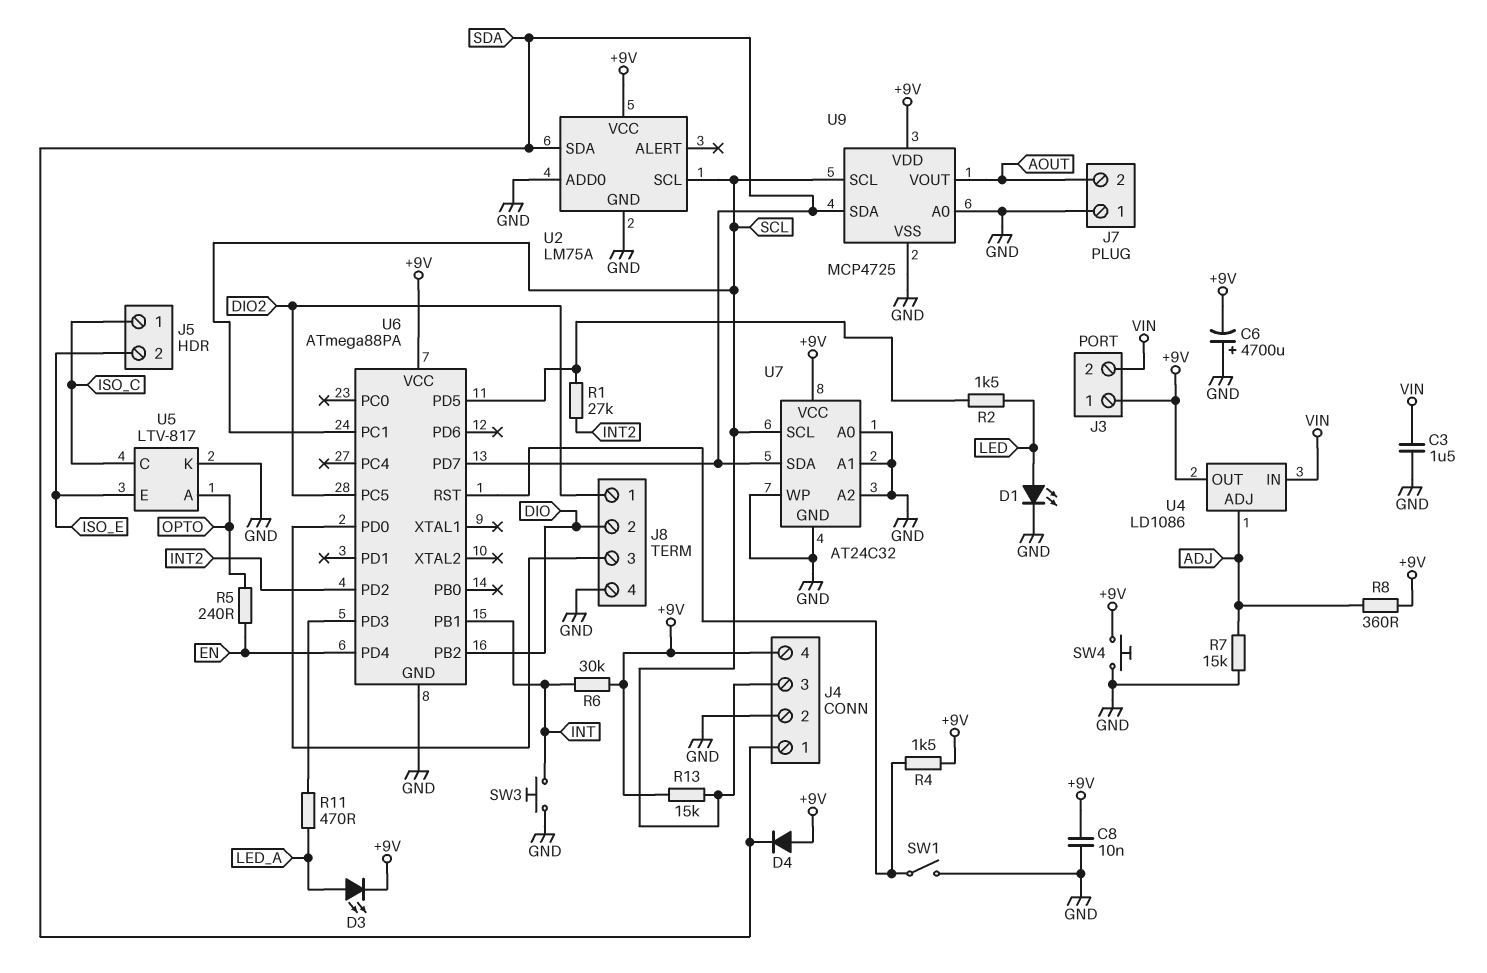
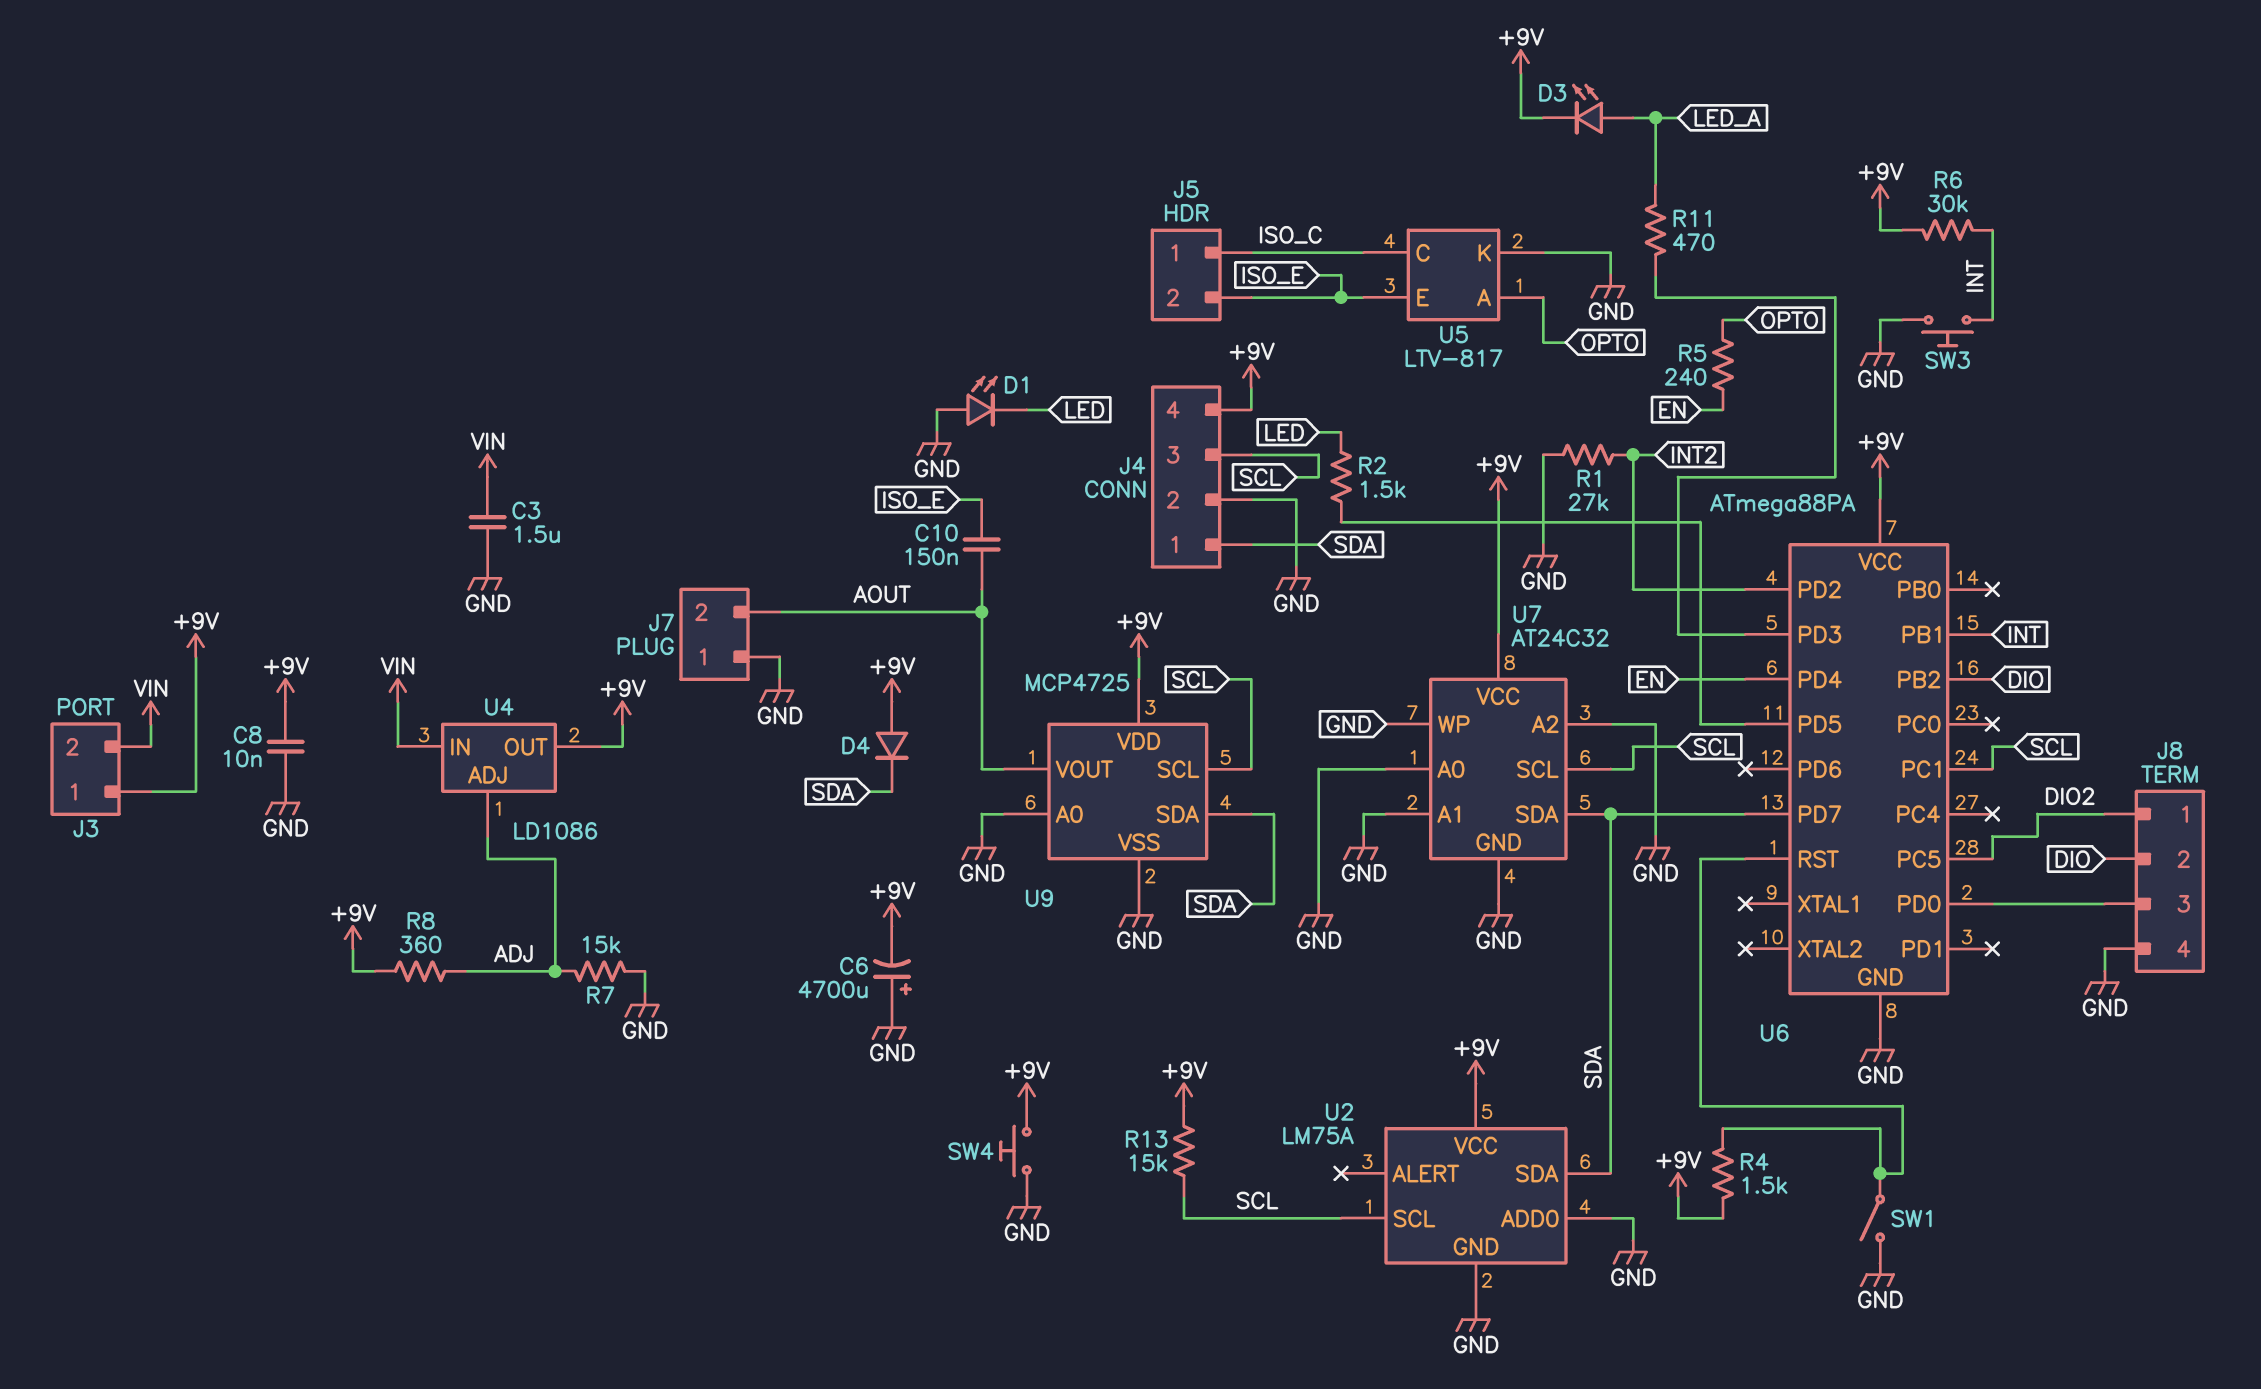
C10: none -> 150nF (AOUT, ISO_E)
D1: LED (A LED, K GND) -> LED (A GND, K LED)
R1: 27k (INT2, U6/PD5) -> 27k (GND, INT2)

